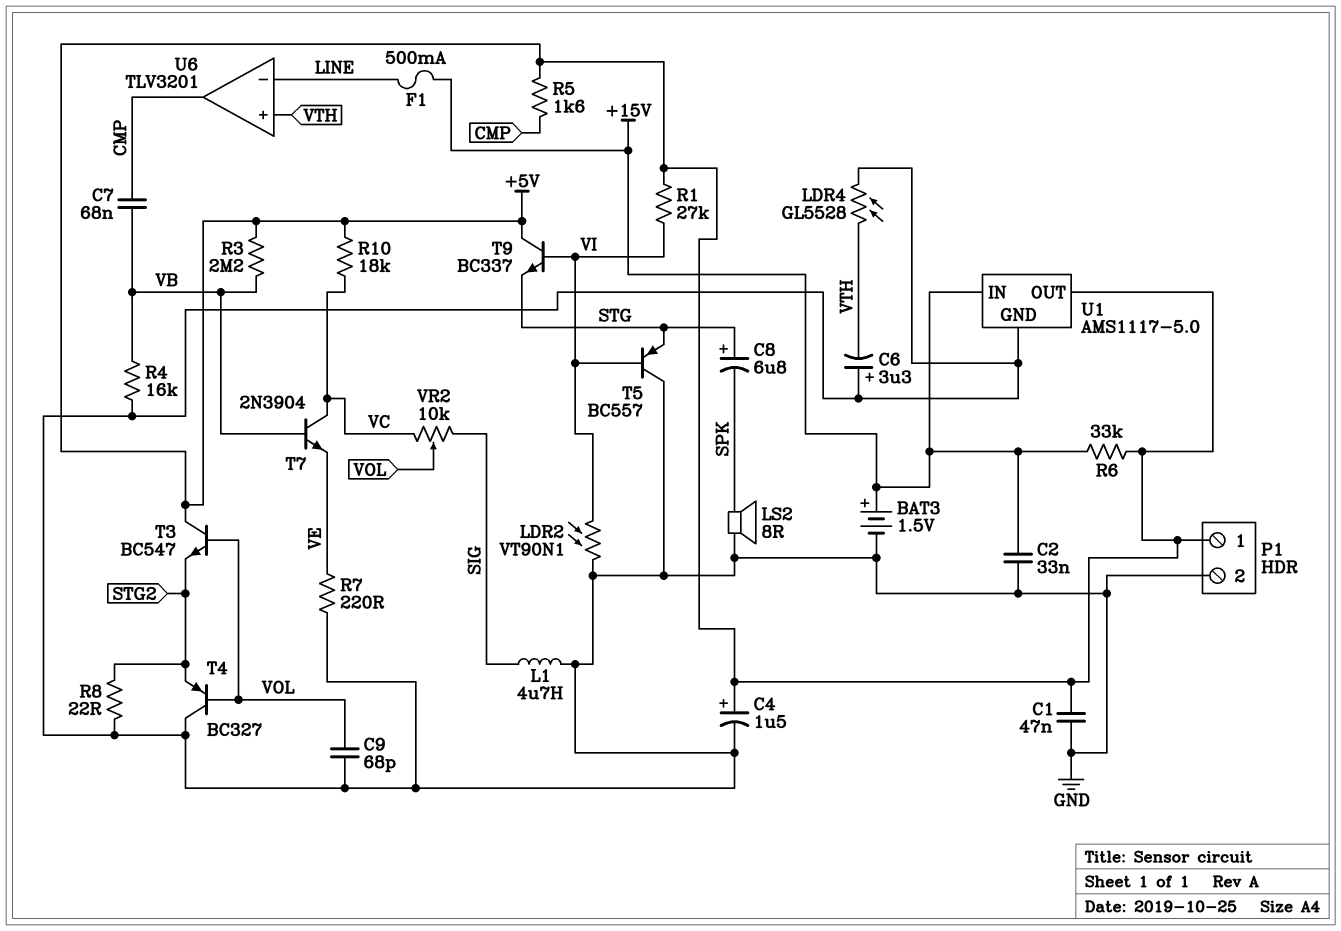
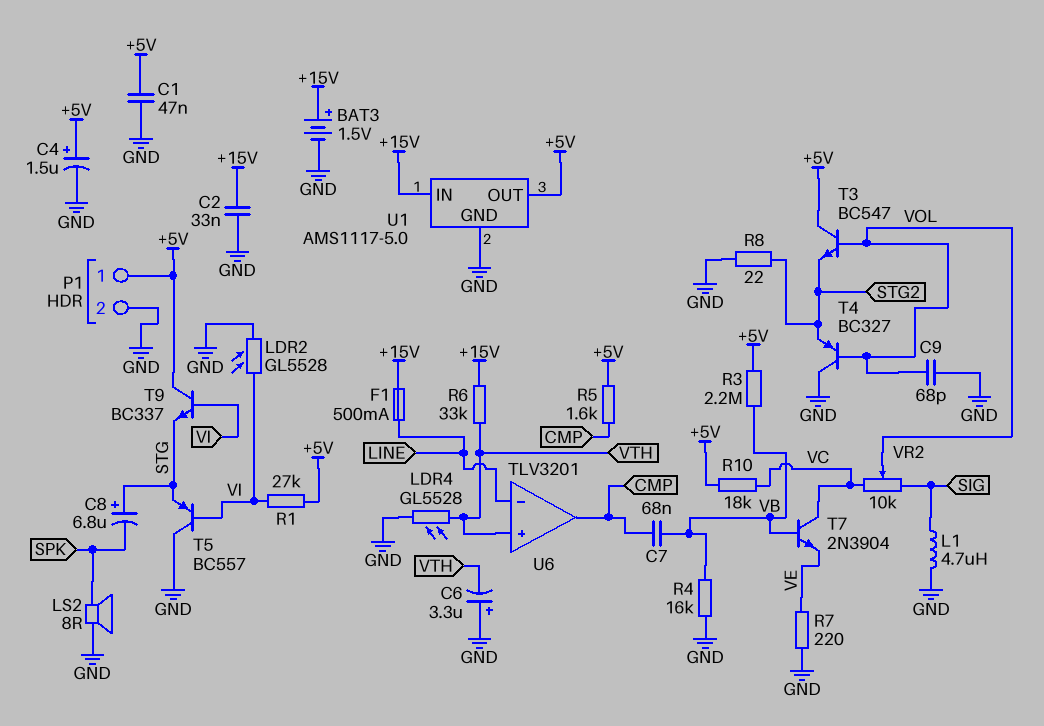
LDR2: VT90N1 (GND, VI) -> GL5528 (GND, VI)
R6: 33k (+5V, +15V) -> 33k (+15V, VTH)

